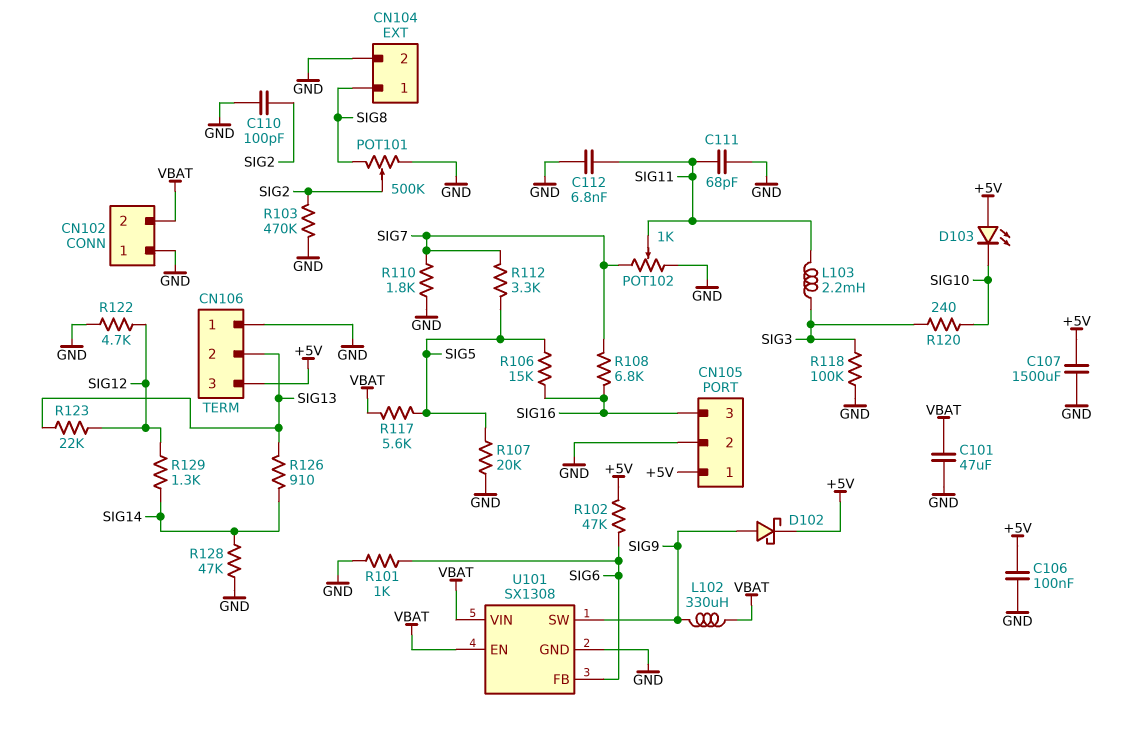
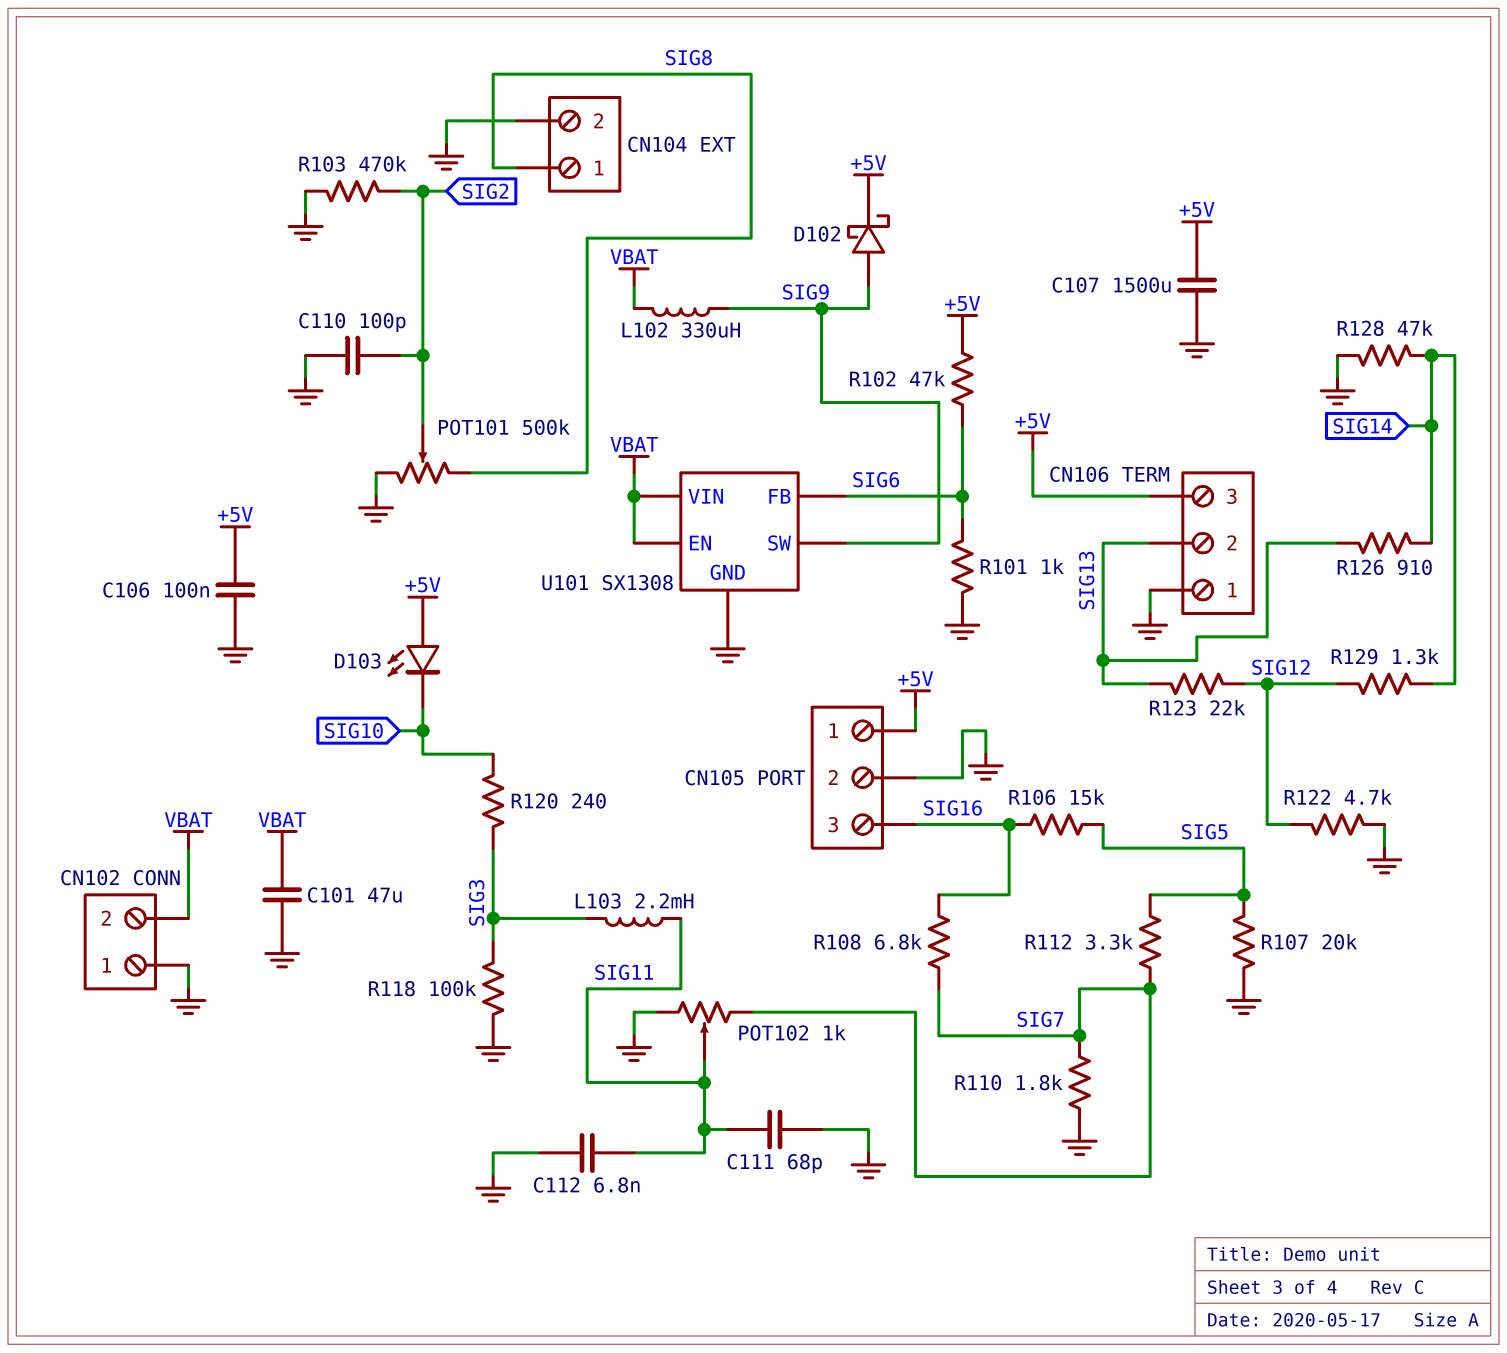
R117: 5.6k (SIG5, VBAT) -> none

